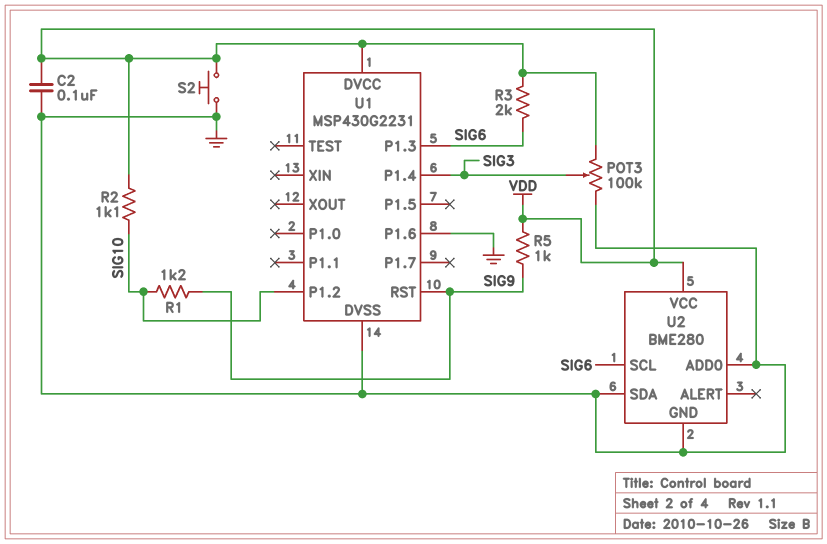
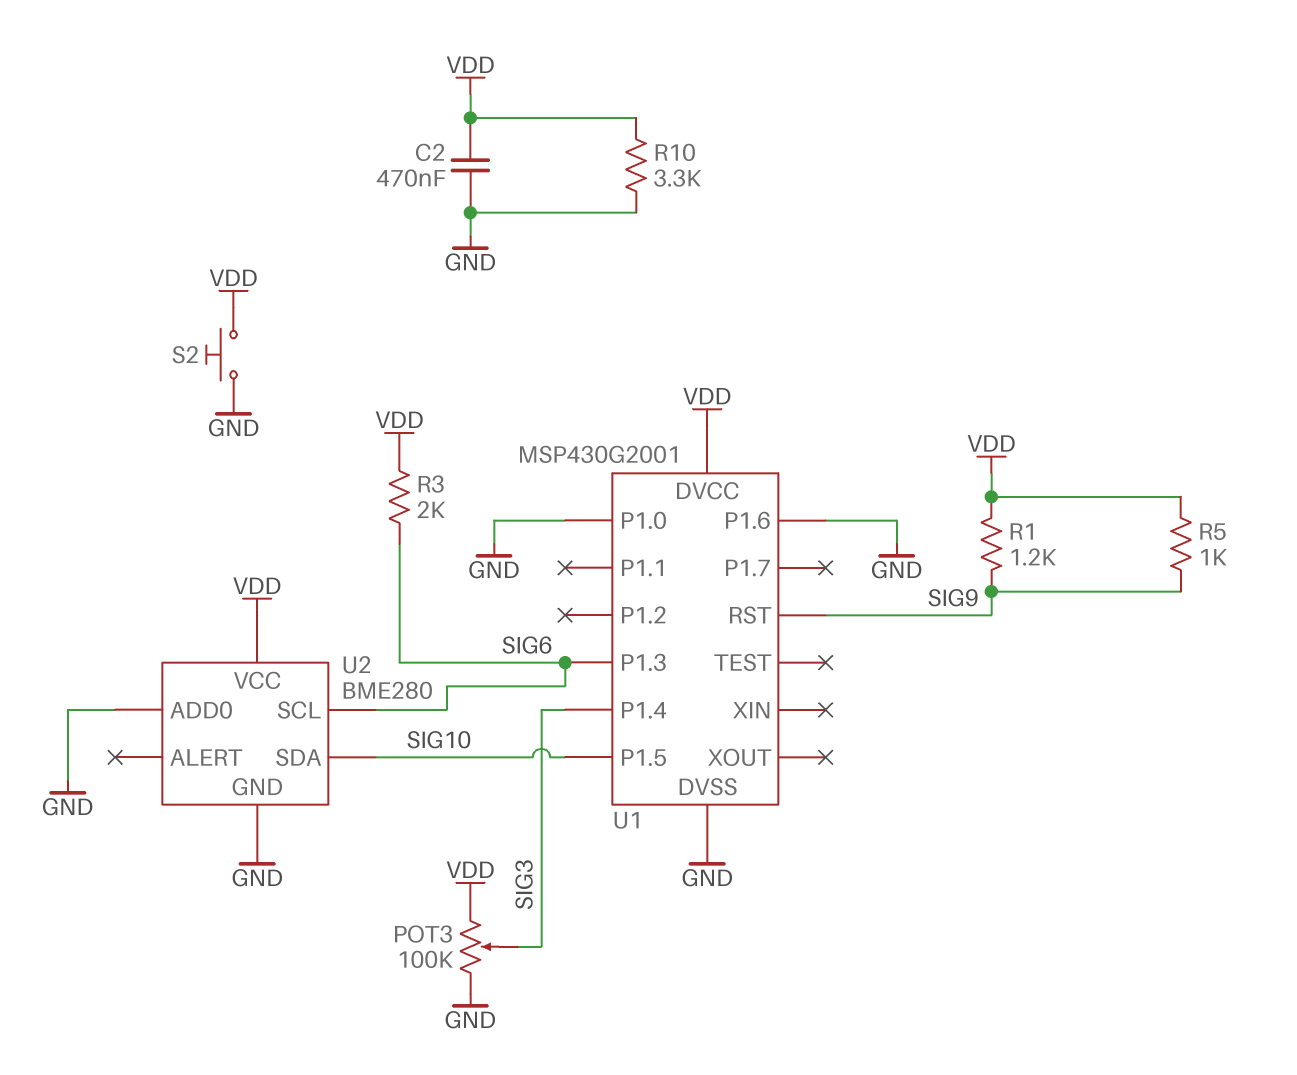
C2: 100nF (GND, VDD) -> 470nF (GND, VDD)
R1: 1.2k (SIG9, SIG10) -> 1.2k (SIG9, VDD)
R2: 1.1k (SIG10, VDD) -> none
R10: none -> 3.3k (GND, VDD)
U1: MSP430G2231 -> MSP430G2001
U1 pin P1.0: none -> GND
U1 pin P1.2: SIG10 -> none
U1 pin P1.5: none -> SIG10
U2 pin SDA: GND -> SIG10

